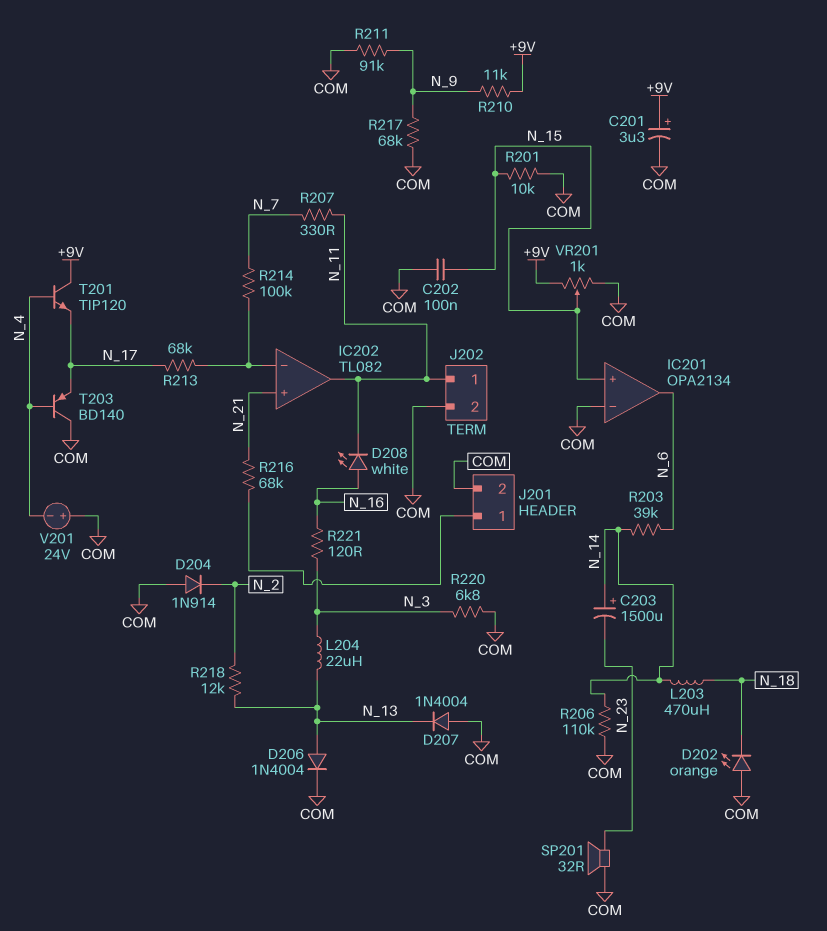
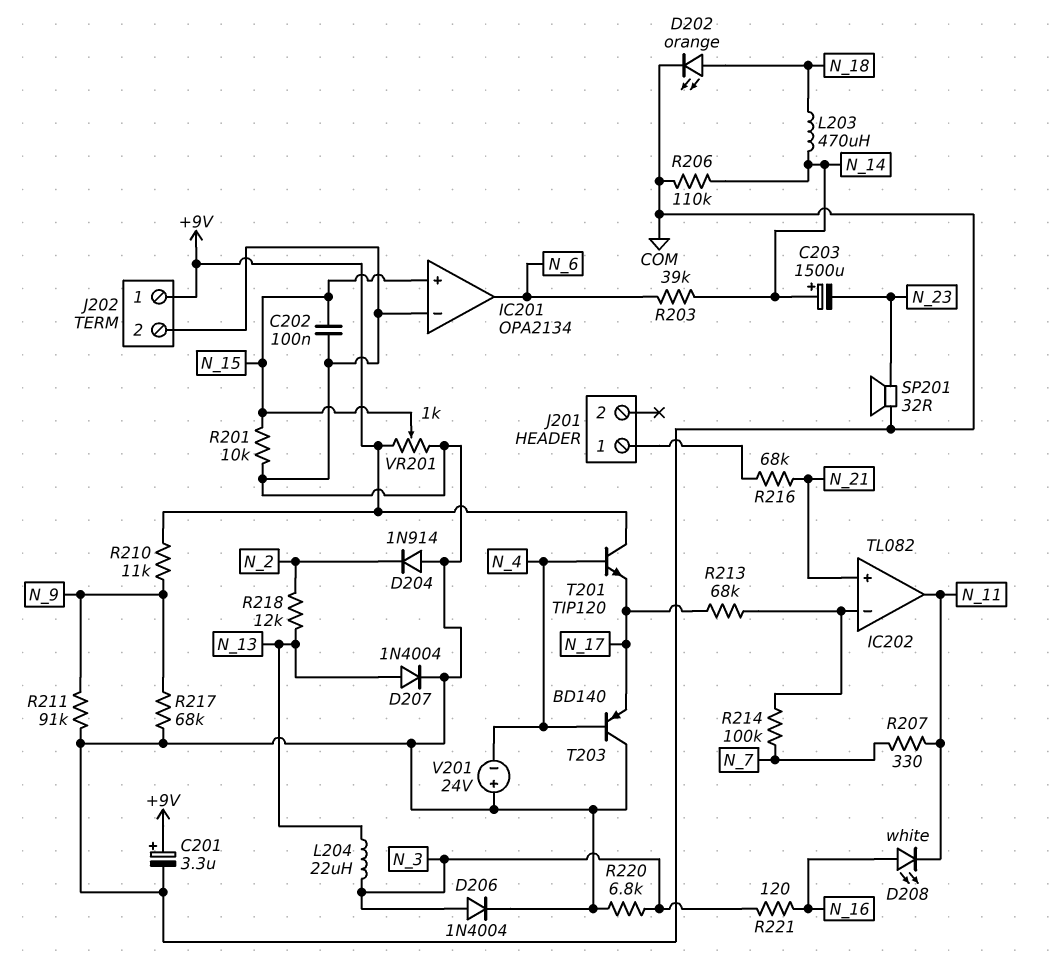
D202: LED orange (A COM, K N_18) -> LED orange (A N_18, K COM)
D206: diode 1N4004 (A N_13, K COM) -> diode 1N4004 (A N_3, K COM)
D207: diode 1N4004 (A COM, K N_13) -> diode 1N4004 (A N_13, K COM)
J201 pin 2: COM -> none
J202 pin 1: N_11 -> +9V

